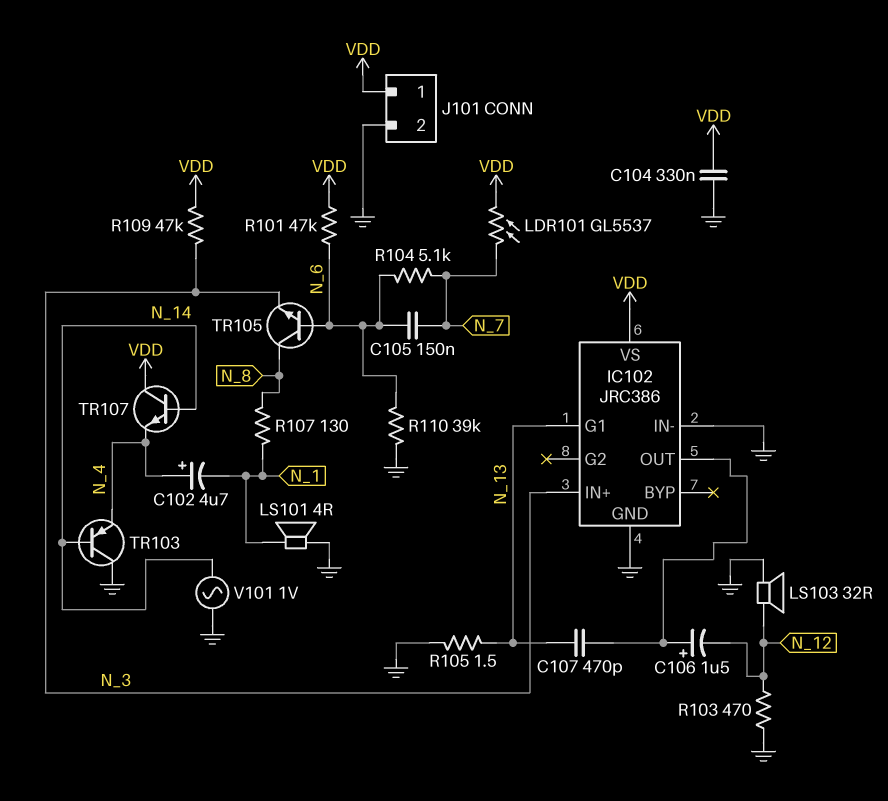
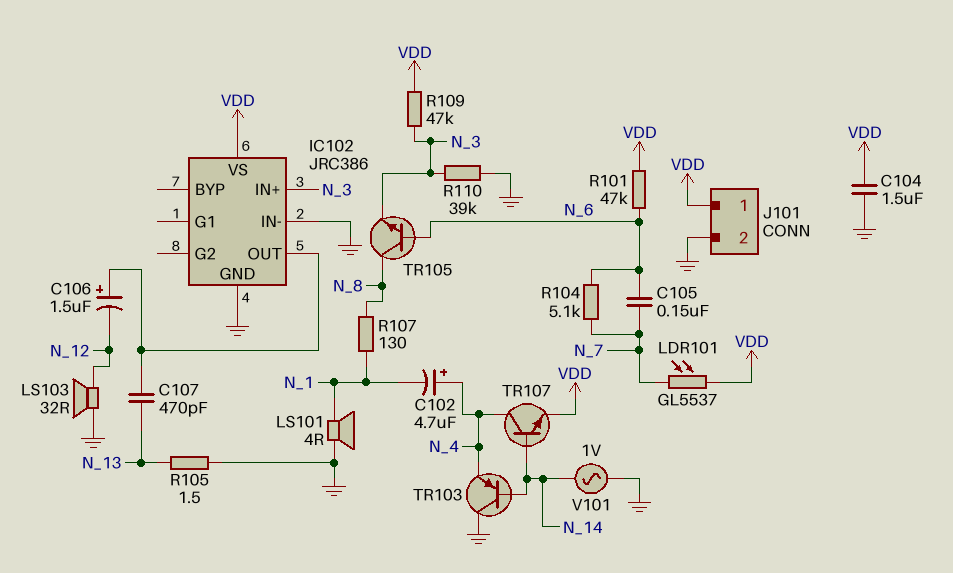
C104: 330nF (GND, VDD) -> 1.5uF (GND, VDD)
IC102 pin G1: N_13 -> none
R103: 470 (GND, N_12) -> none
R110: 39k (GND, N_6) -> 39k (GND, N_3)
TR107: NPN (B N_14, C VDD, E N_4) -> NPN (B N_14, C N_4, E VDD)

